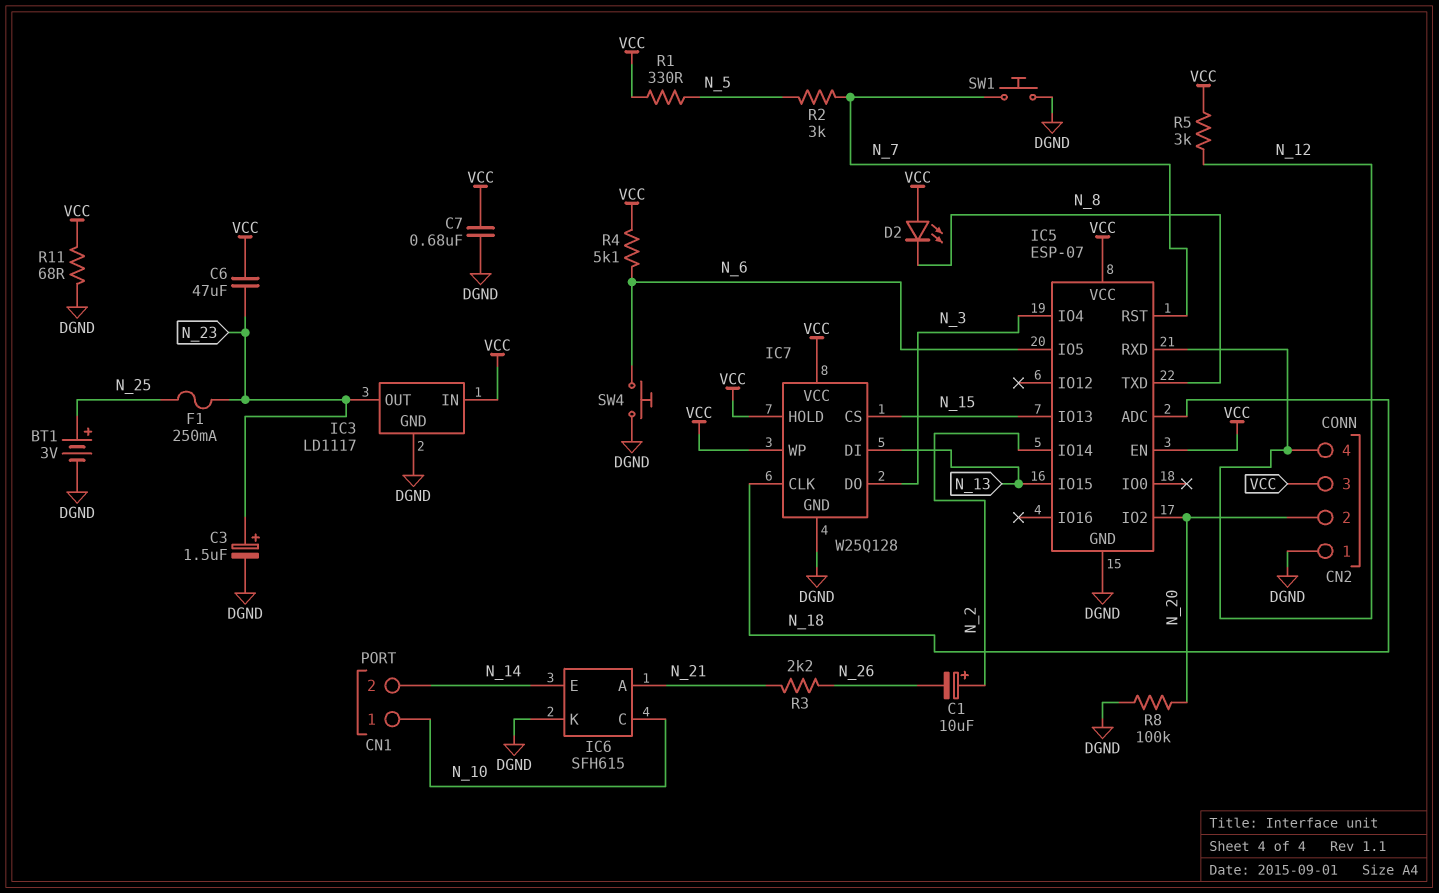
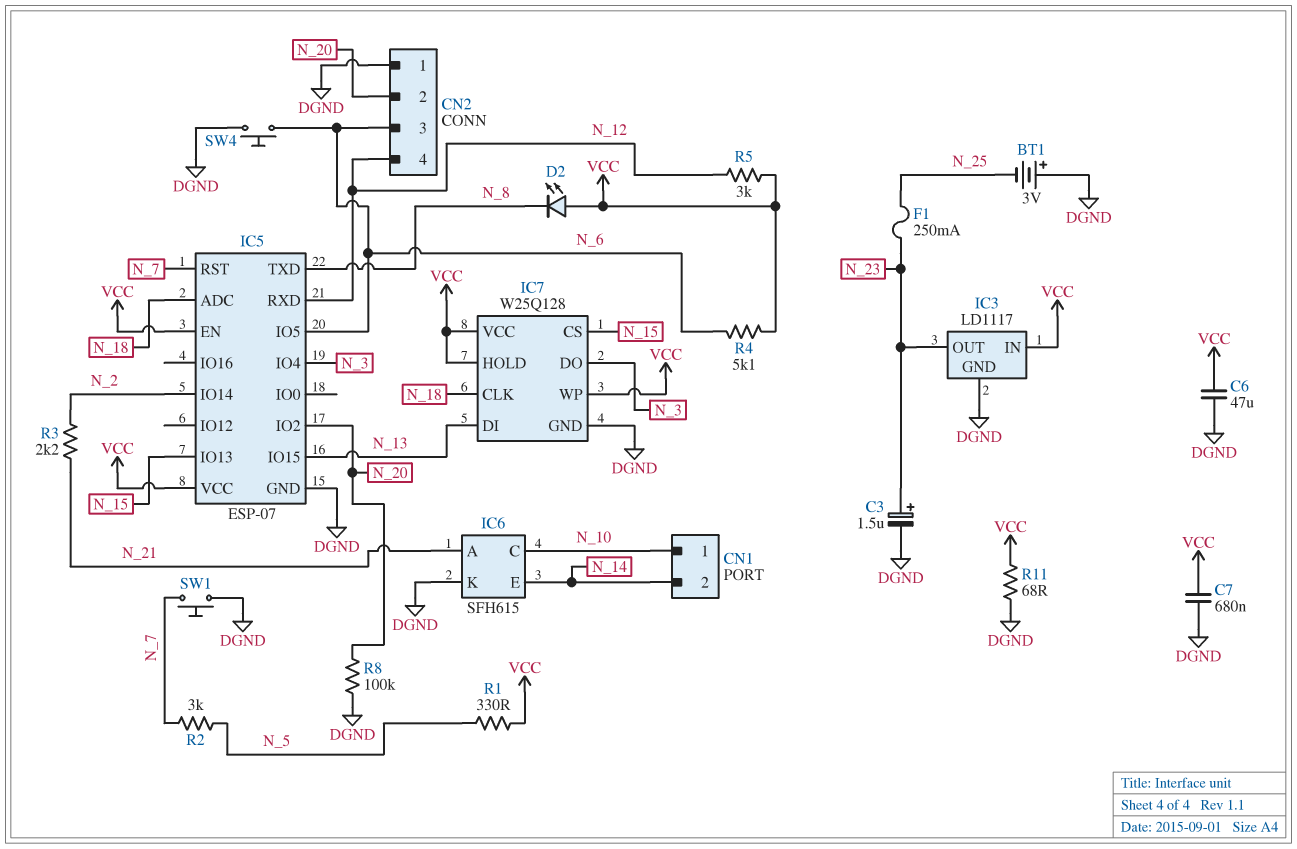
BT1: 3V (plus N_25, minus DGND) -> 3V (plus DGND, minus N_25)
C1: 10uF (plus N_2, minus N_26) -> none
C6: 47uF (N_23, VCC) -> 47uF (DGND, VCC)
CN2 pin 3: VCC -> N_6
R3: 2.2k (N_21, N_26) -> 2.2k (N_2, N_21)

